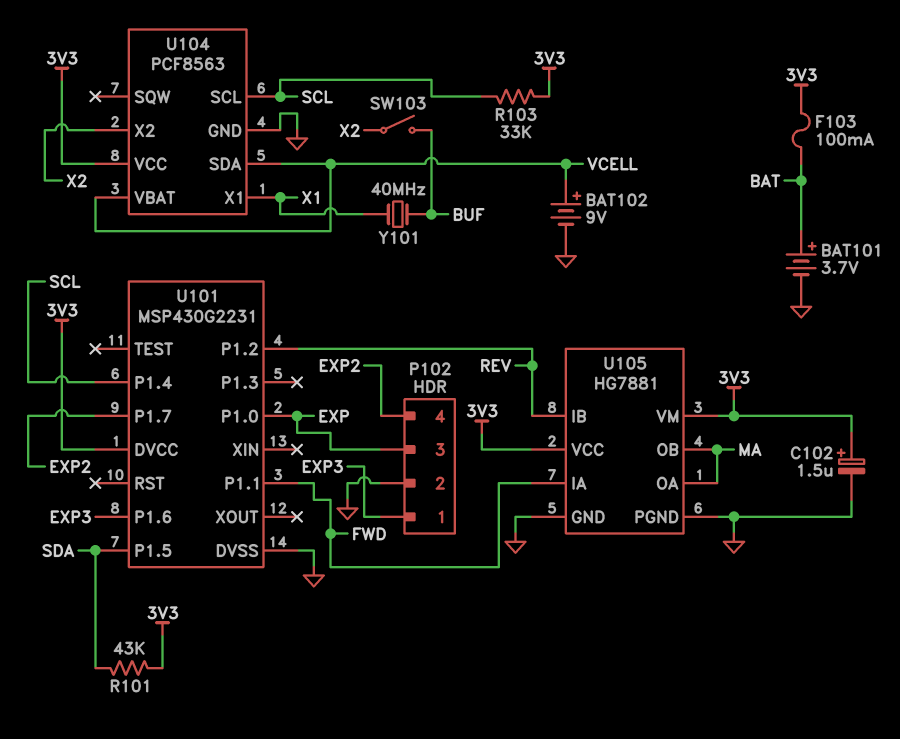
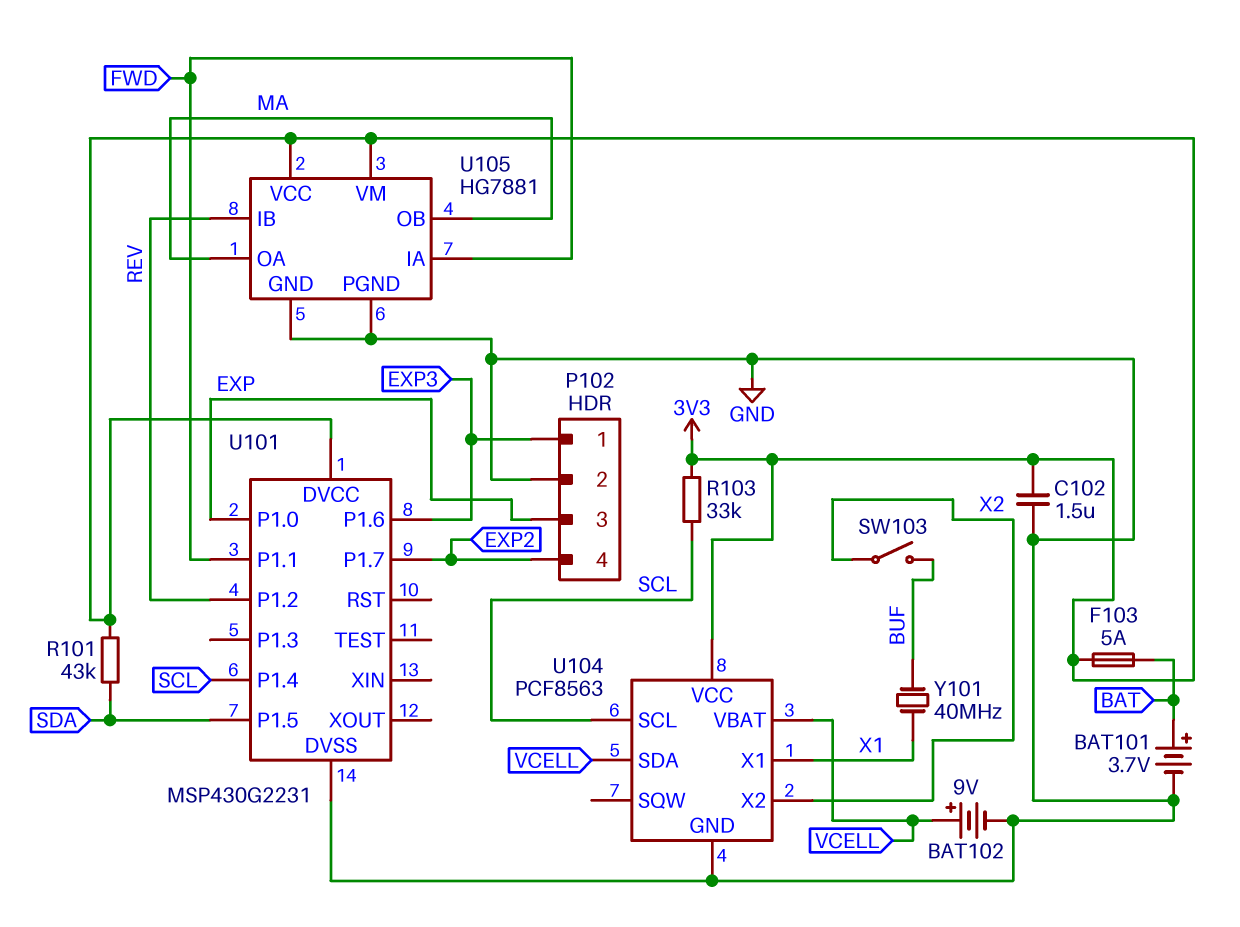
C102: 1.5uF (plus 3V3, minus GND) -> 1.5uF (3V3, GND)
F103: 100mA (3V3, BAT) -> 5A (3V3, BAT)

